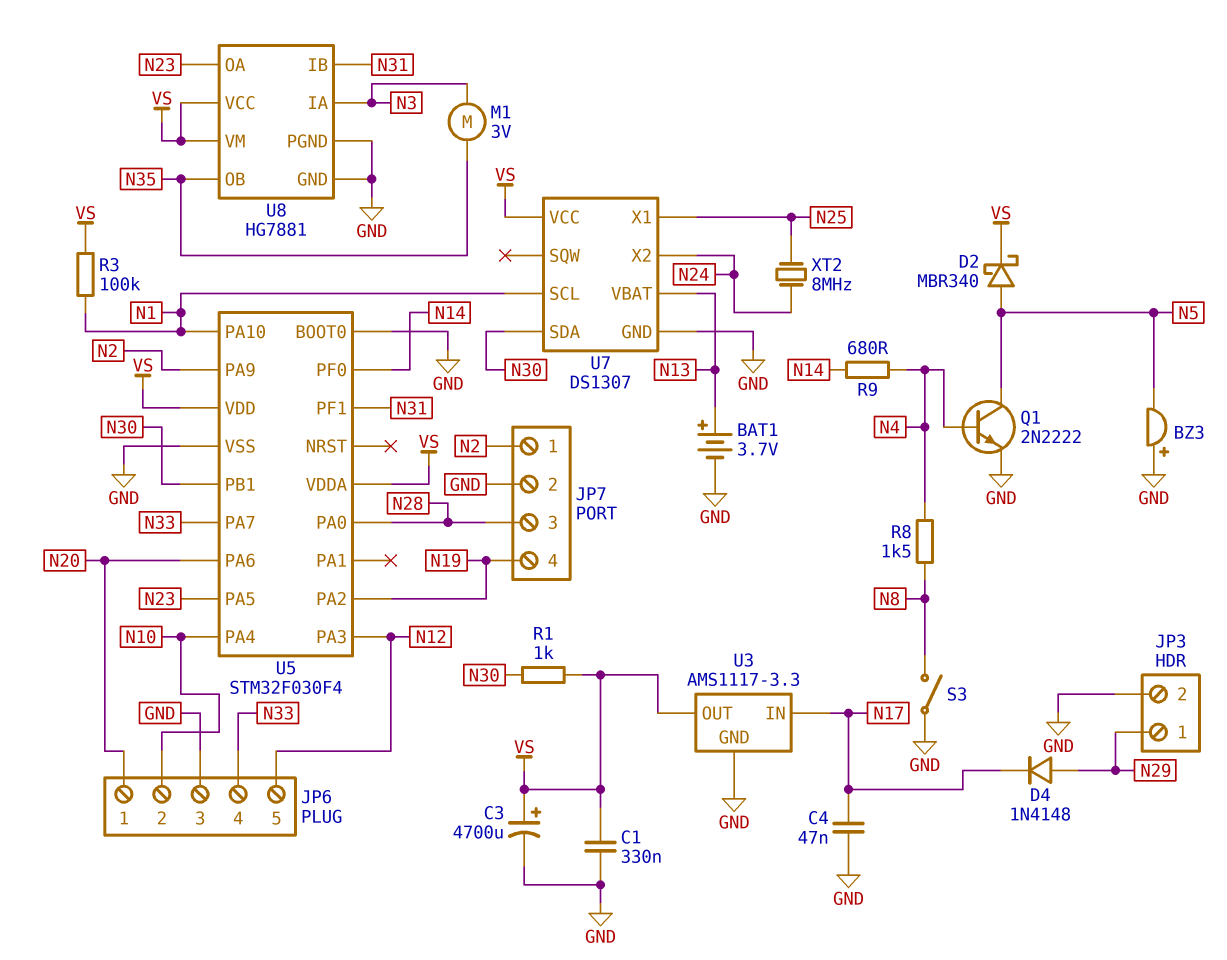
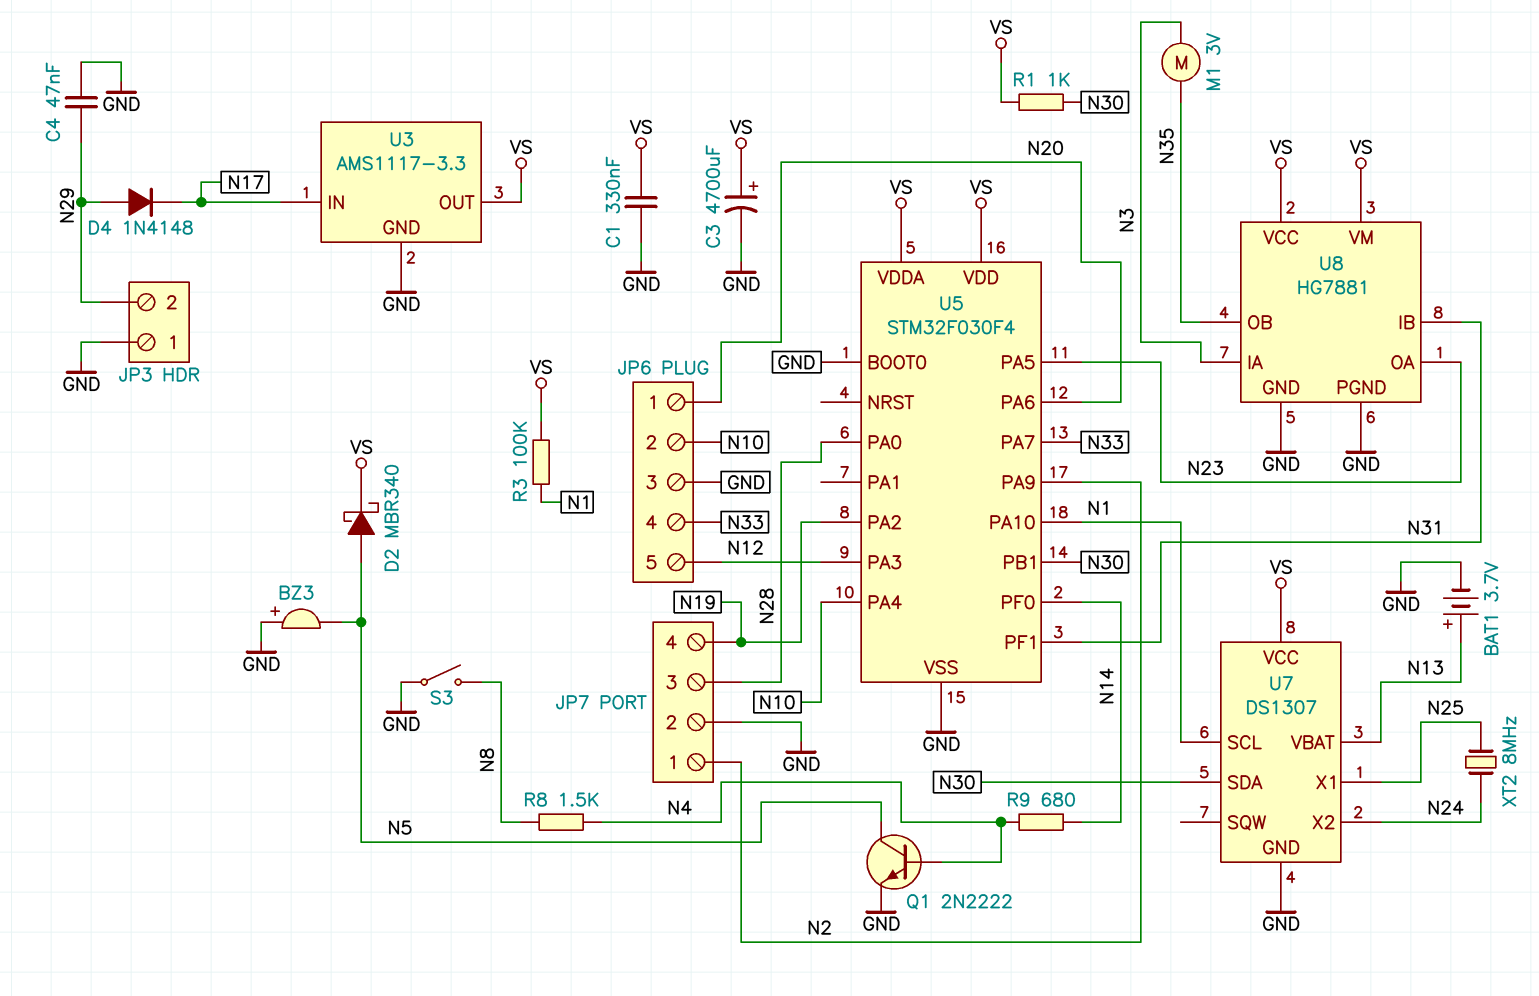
C4: 47nF (GND, N17) -> 47nF (GND, N29)
JP3 pin 1: N29 -> GND
JP3 pin 2: GND -> N29

